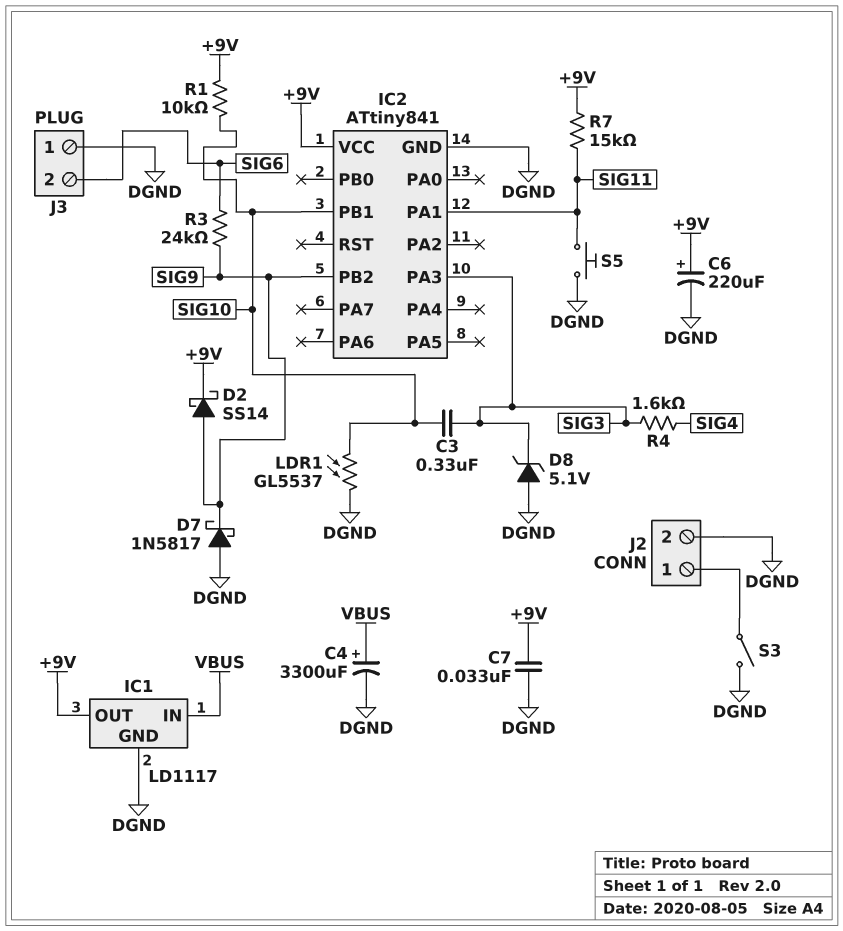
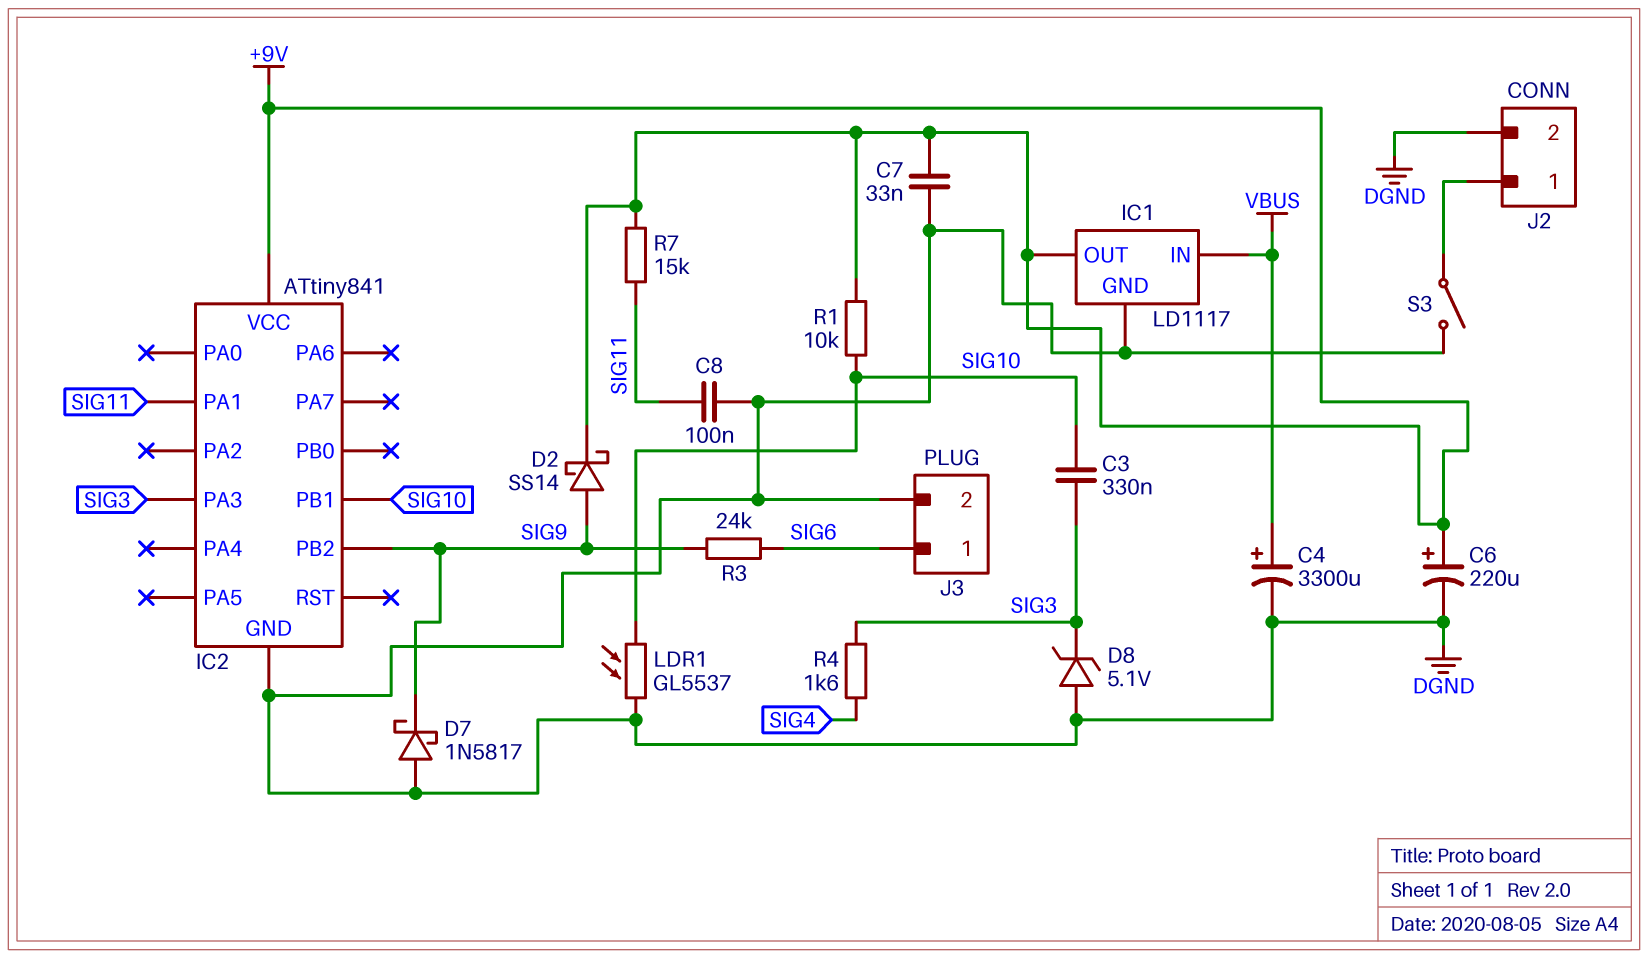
C8: none -> 100nF (DGND, SIG11)
J3 pin 1: DGND -> SIG6
J3 pin 2: SIG6 -> DGND
S5: button (DGND, SIG11) -> none

